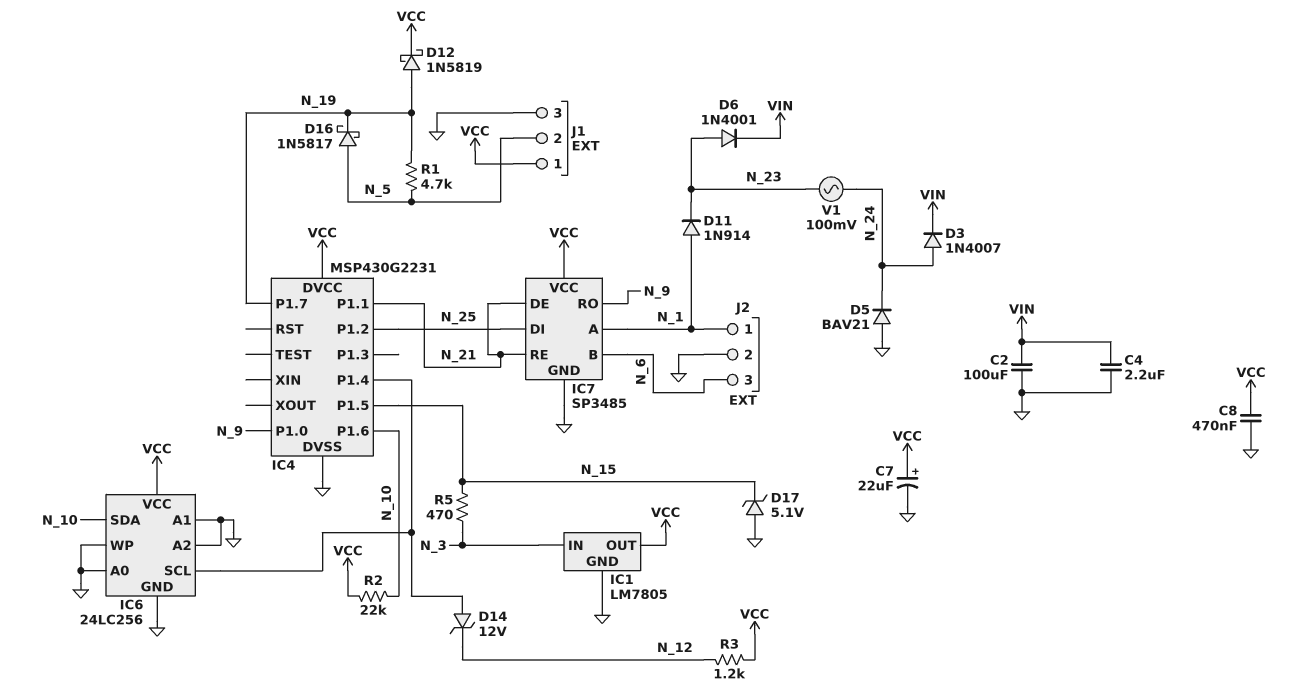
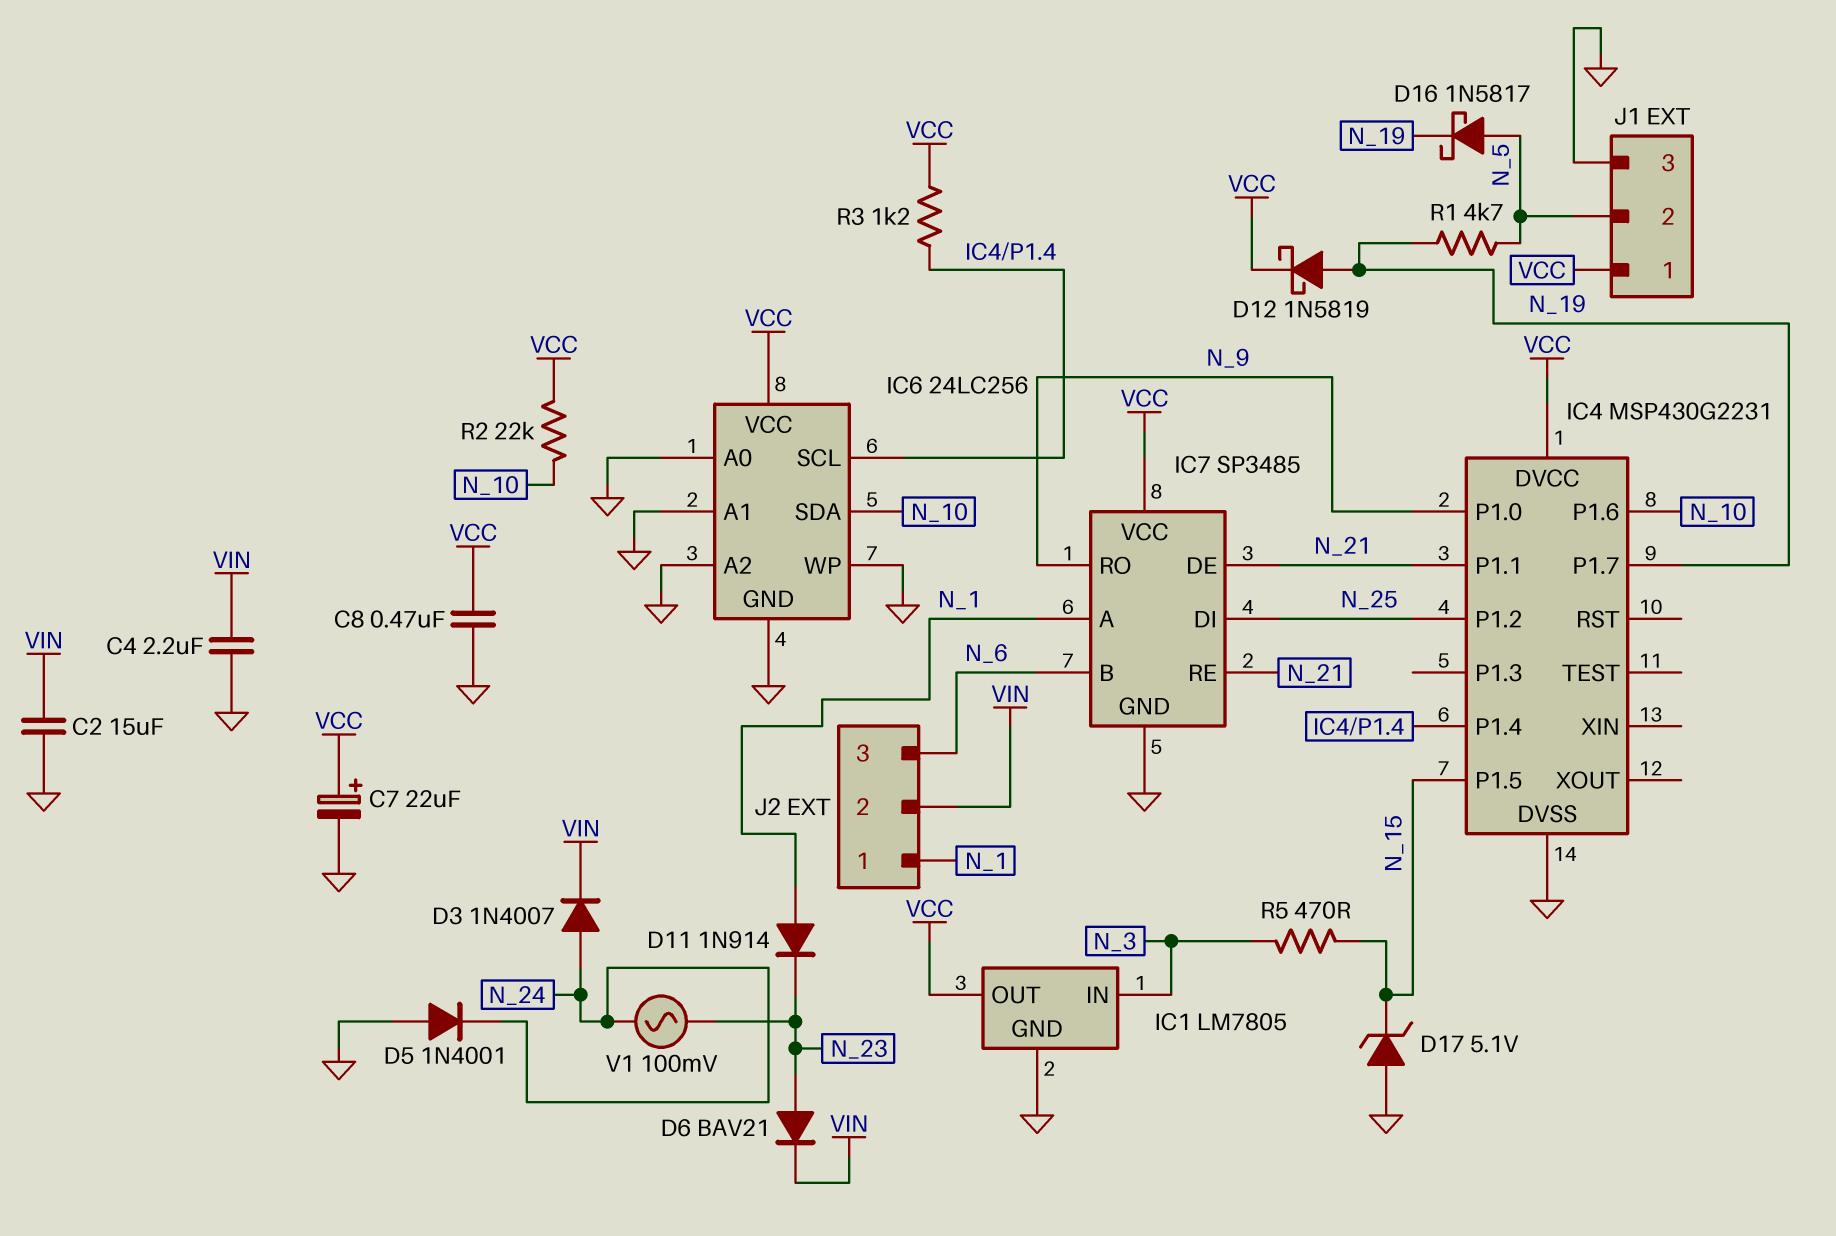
C2: 100uF (GND, VIN) -> 15uF (GND, VIN)
D5: diode BAV21 (A GND, K N_24) -> diode 1N4001 (A GND, K N_24)
D6: diode 1N4001 (A N_23, K VIN) -> diode BAV21 (A N_23, K VIN)
D14: zener 12V (A IC4/P1.4, K N_12) -> none
J2 pin 2: GND -> VIN
R3: 1.2k (N_12, VCC) -> 1.2k (IC4/P1.4, VCC)

